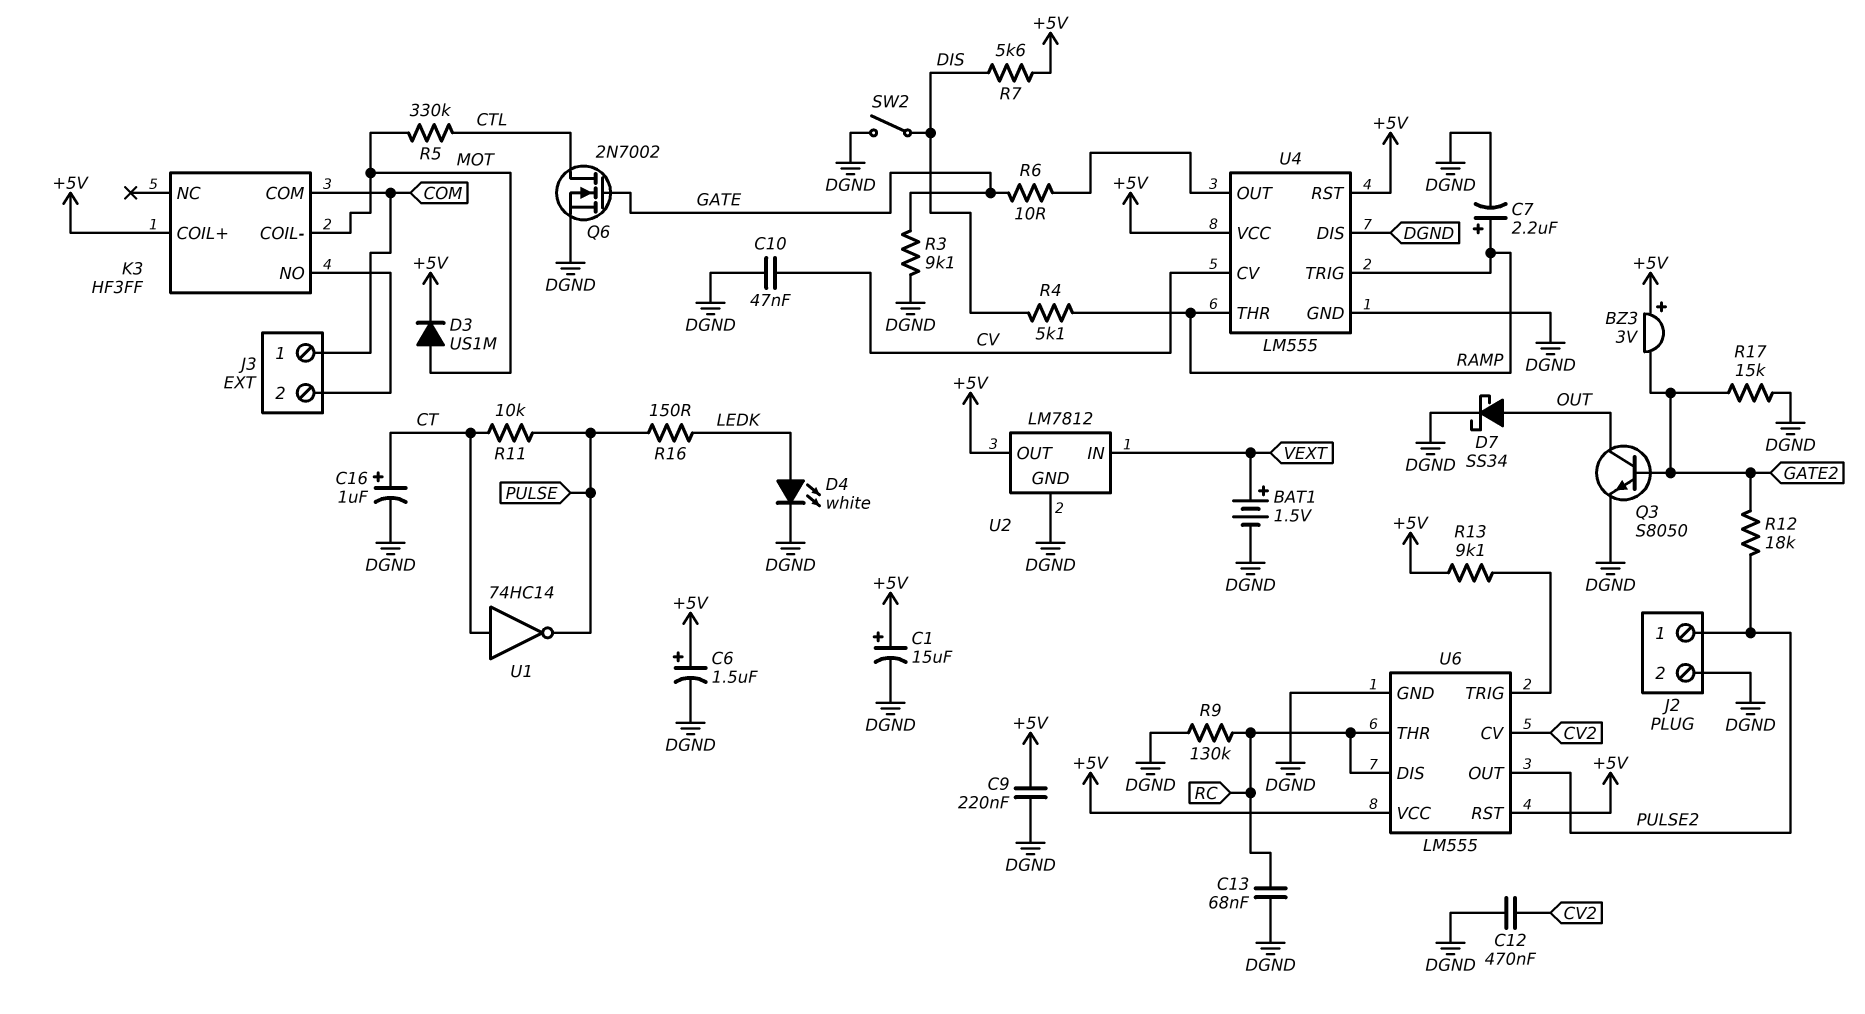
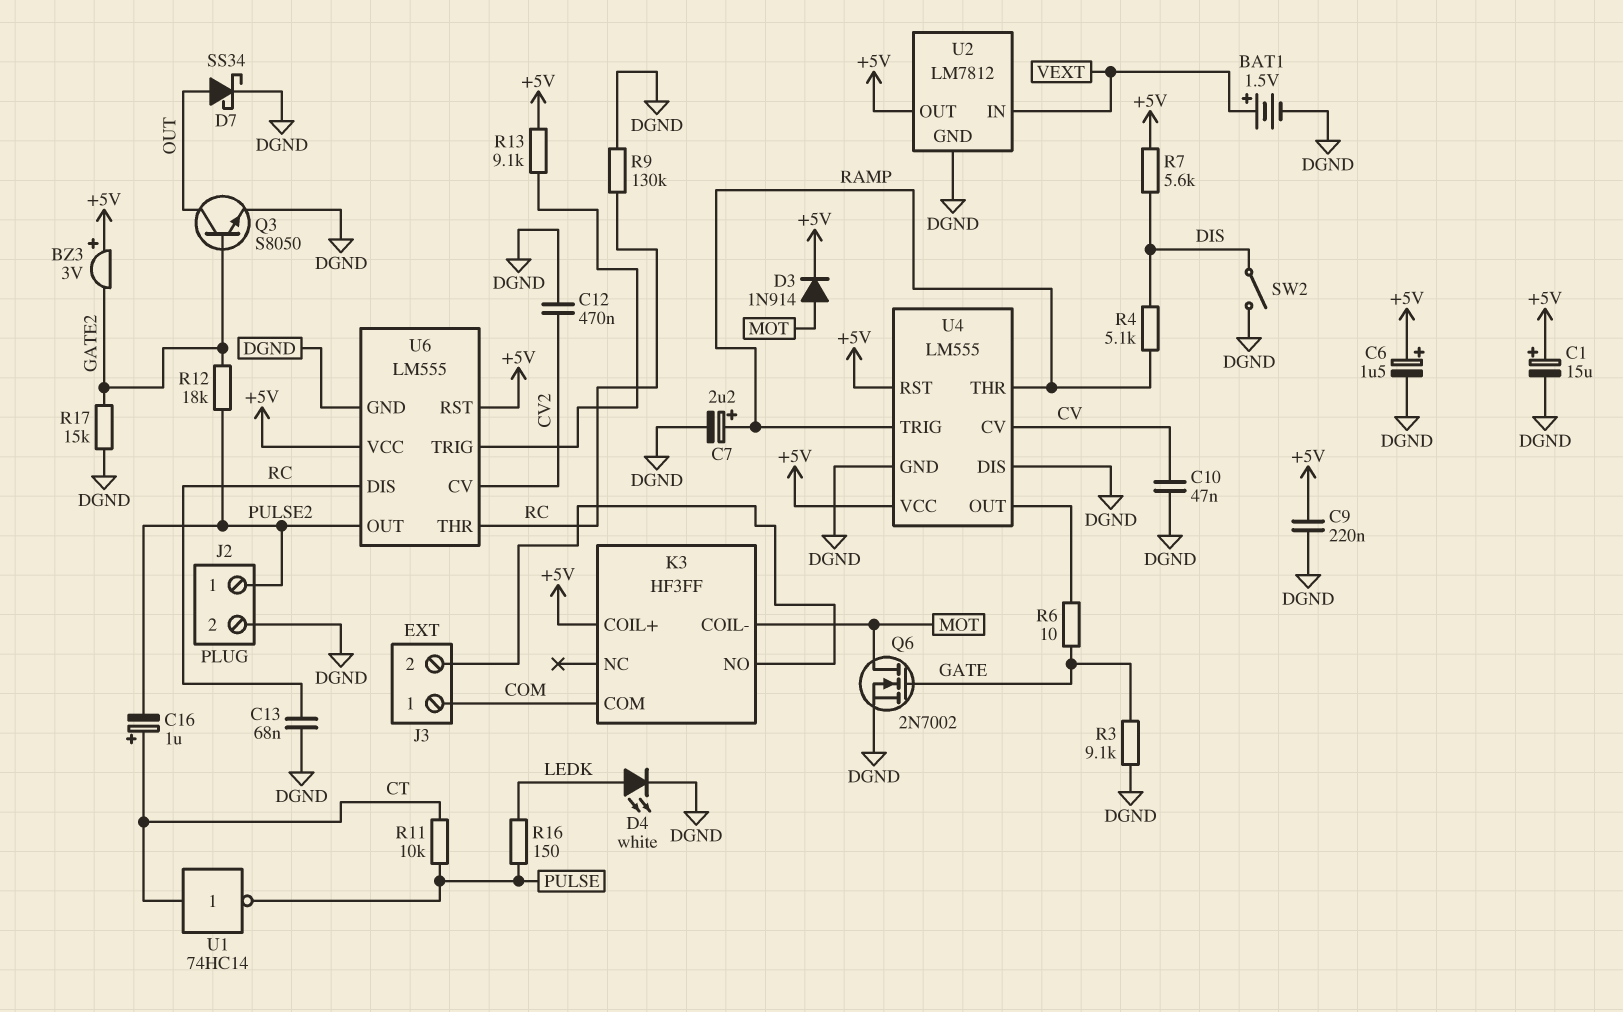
C16: 1uF (plus CT, minus DGND) -> 1uF (plus CT, minus PULSE2)
D3: diode US1M (A MOT, K +5V) -> diode 1N914 (A MOT, K +5V)
Q6: NMOS 2N7002 (G GATE, D CTL, S DGND) -> NMOS 2N7002 (G GATE, D MOT, S DGND)
R5: 330k (CTL, MOT) -> none

